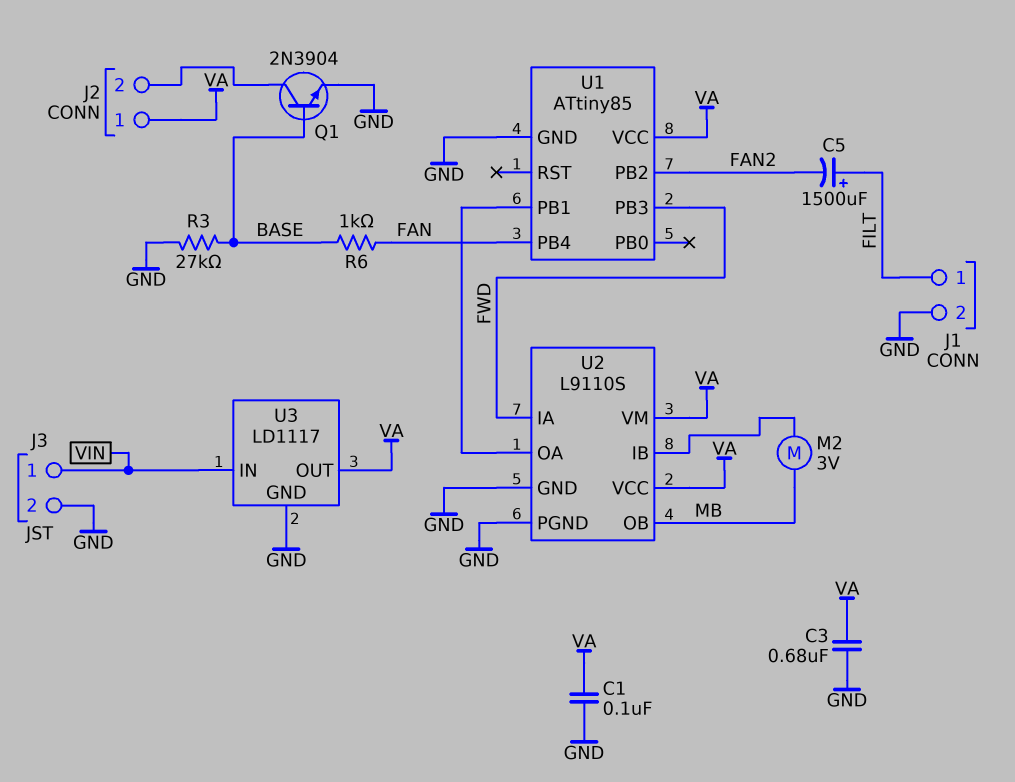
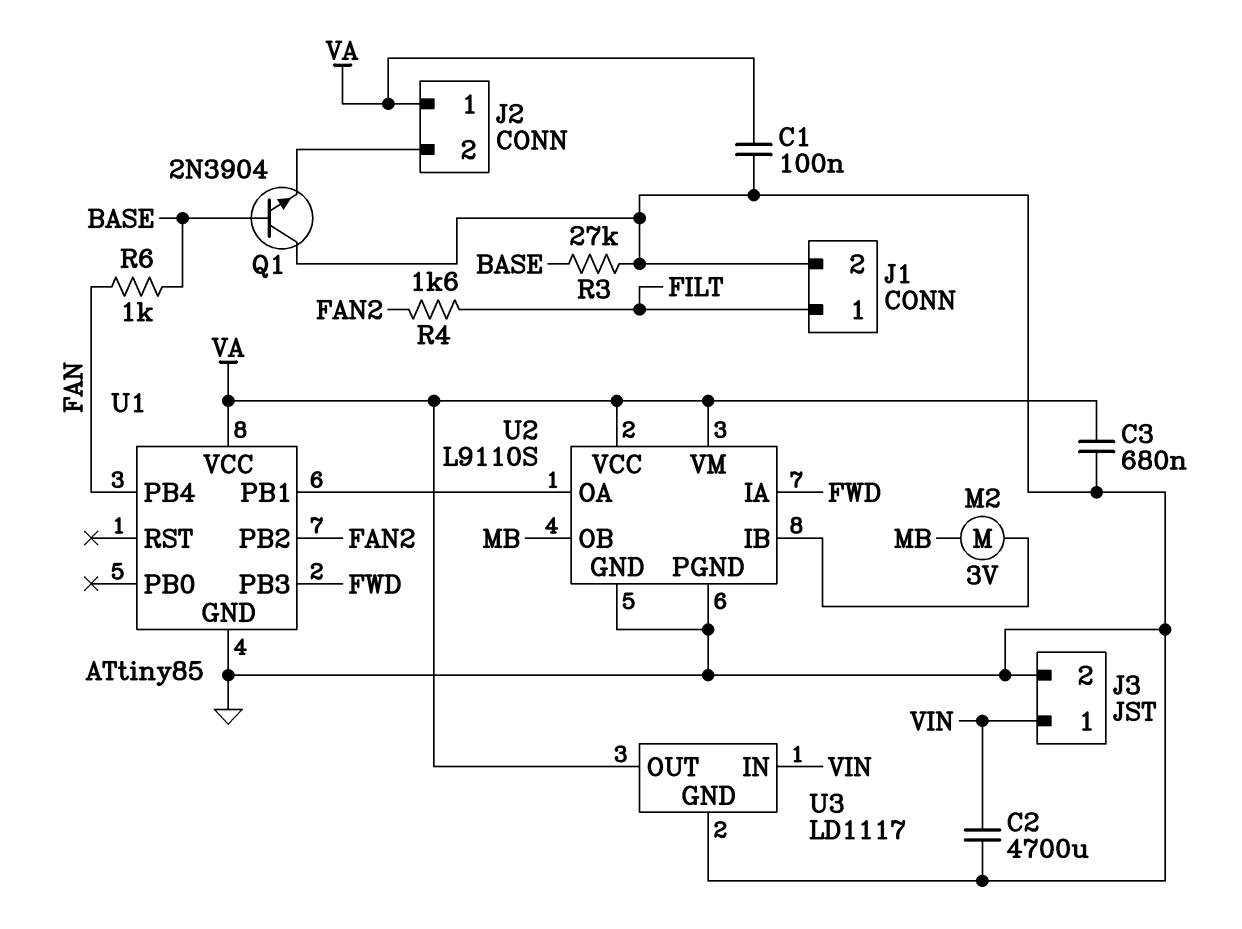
C2: none -> 4700uF (GND, VIN)
C5: 1500uF (plus FILT, minus FAN2) -> none
Q1: NPN 2N3904 (B BASE, C J2/2, E GND) -> NPN 2N3904 (B BASE, C GND, E J2/2)
R4: none -> 1.6k (FAN2, FILT)

